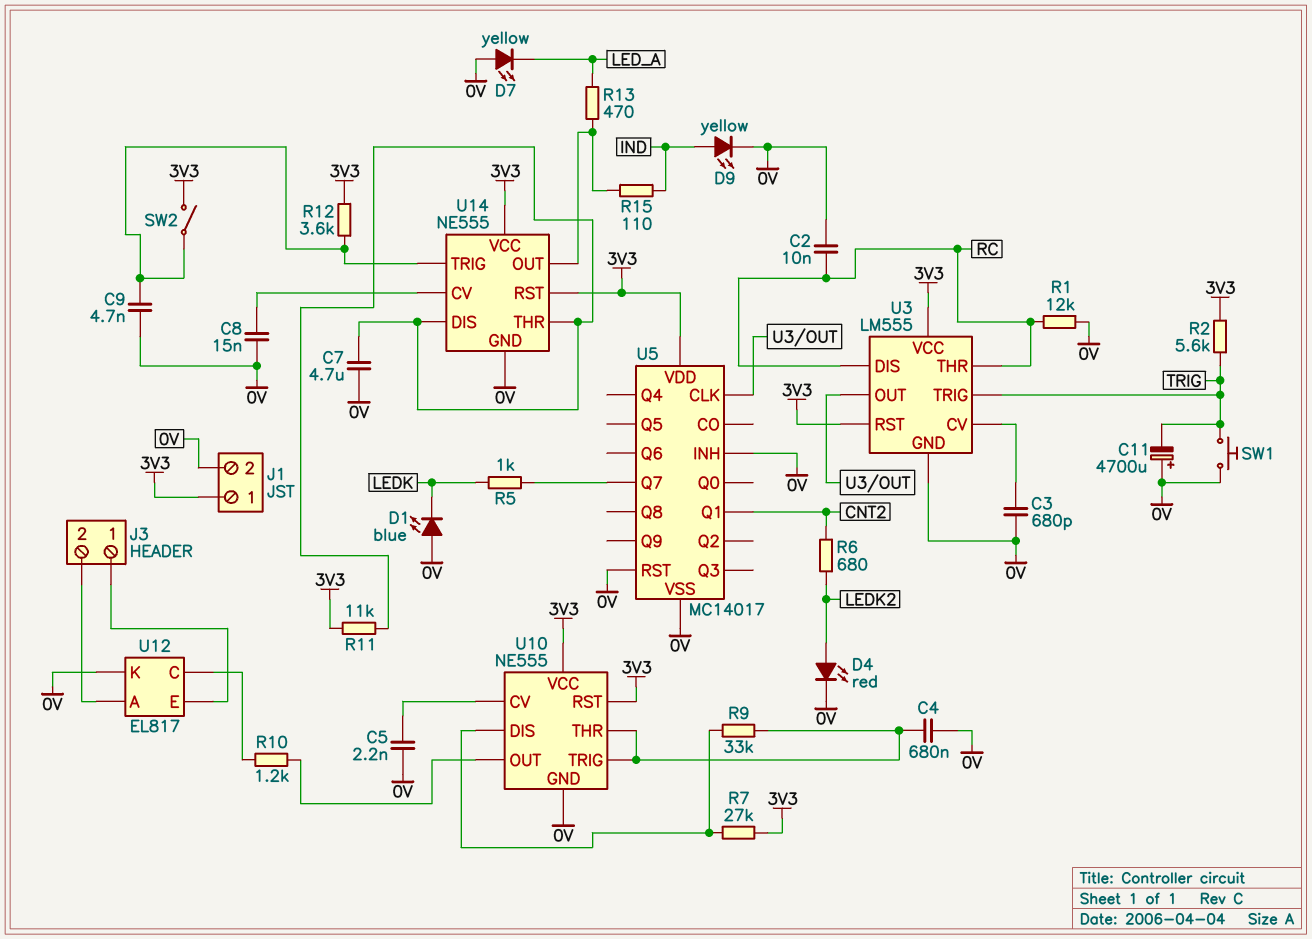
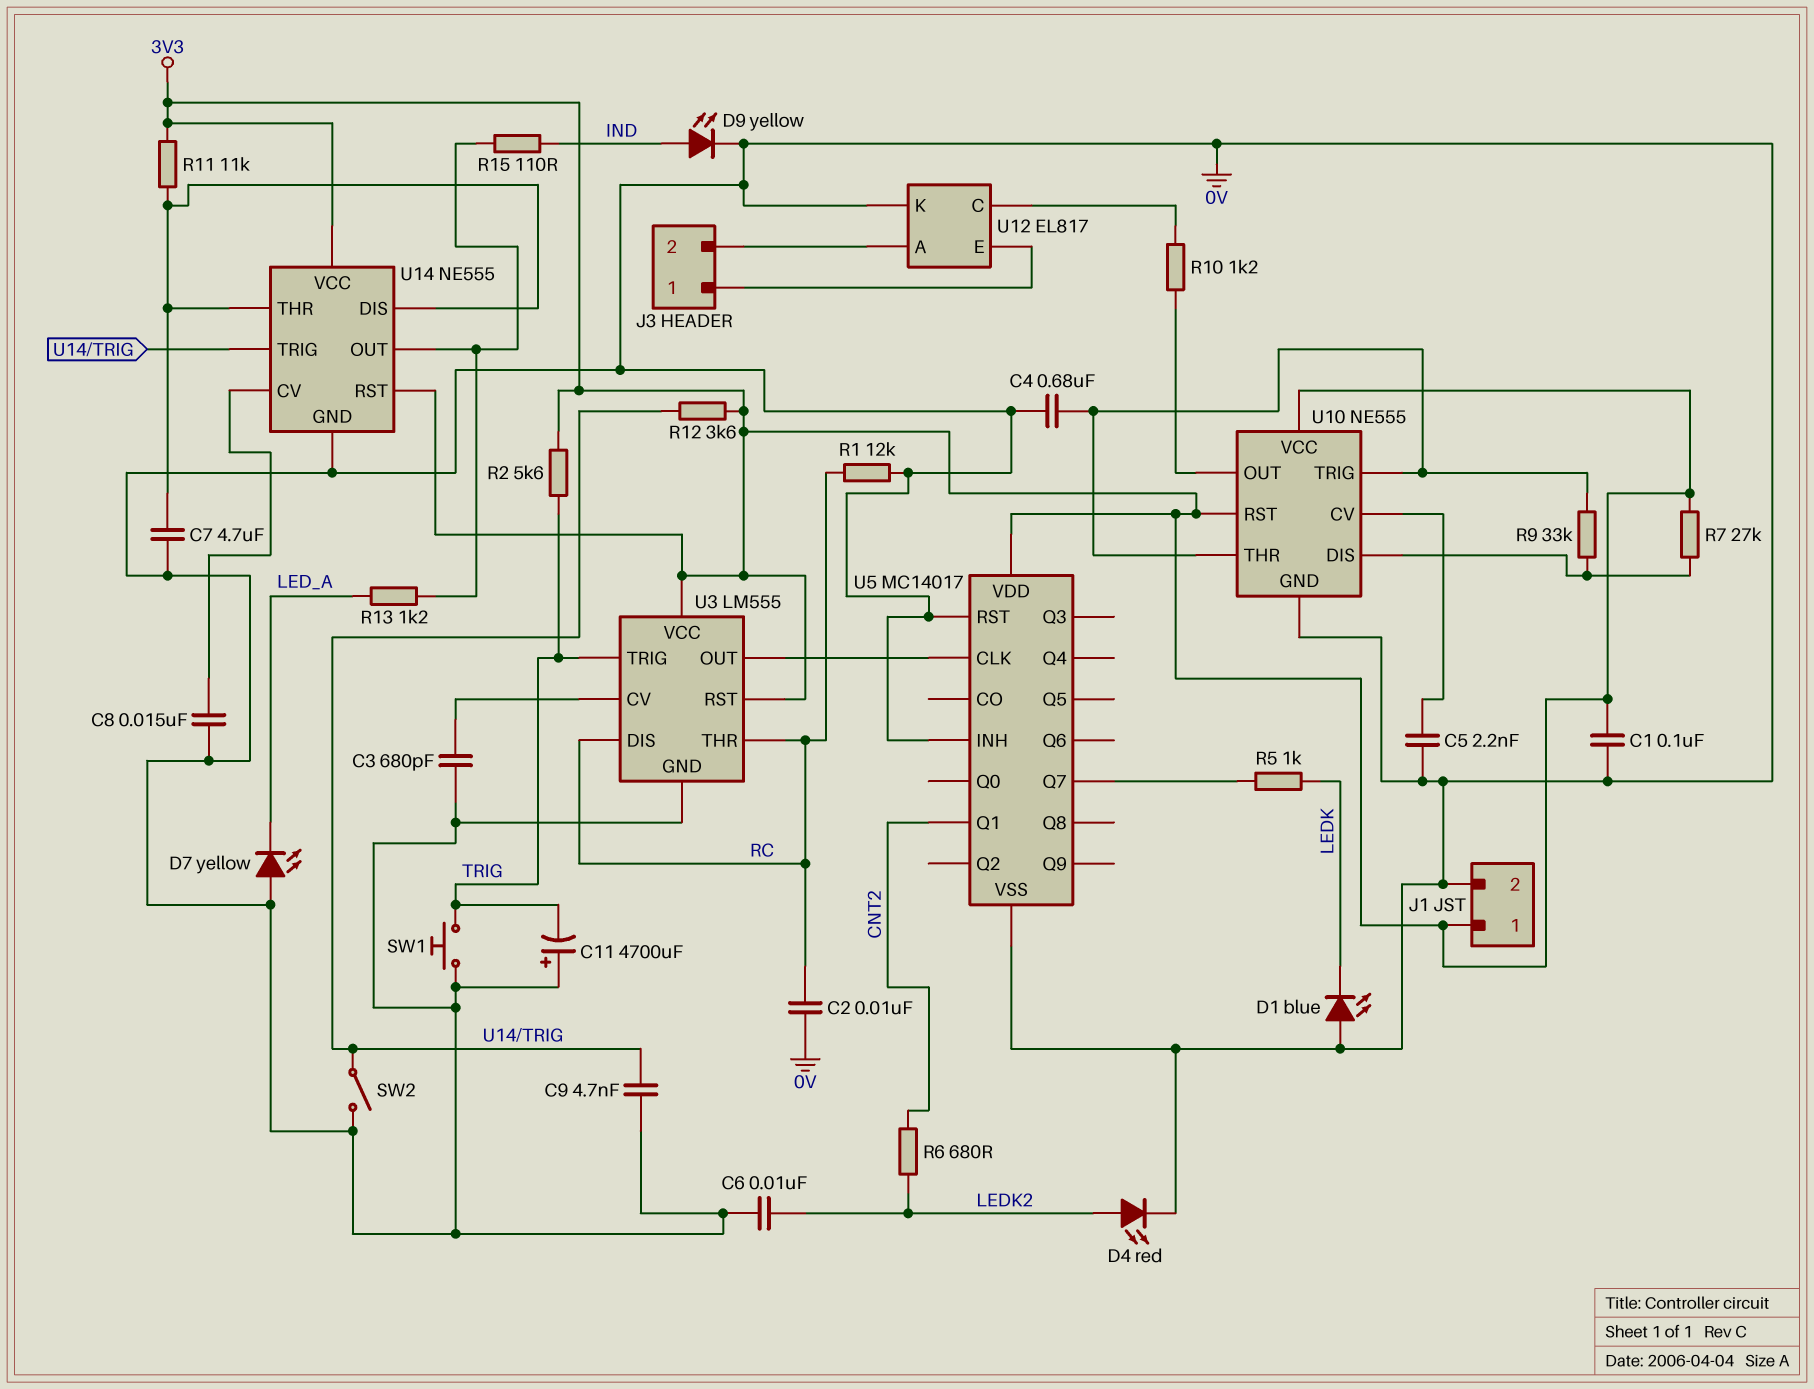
C1: none -> 100nF (0V, 3V3)
C6: none -> 10nF (0V, LEDK2)
R13: 470 (LED_A, U14/OUT) -> 1.2k (LED_A, U14/OUT)
SW2: switch (3V3, U14/TRIG) -> switch (0V, U14/TRIG)

